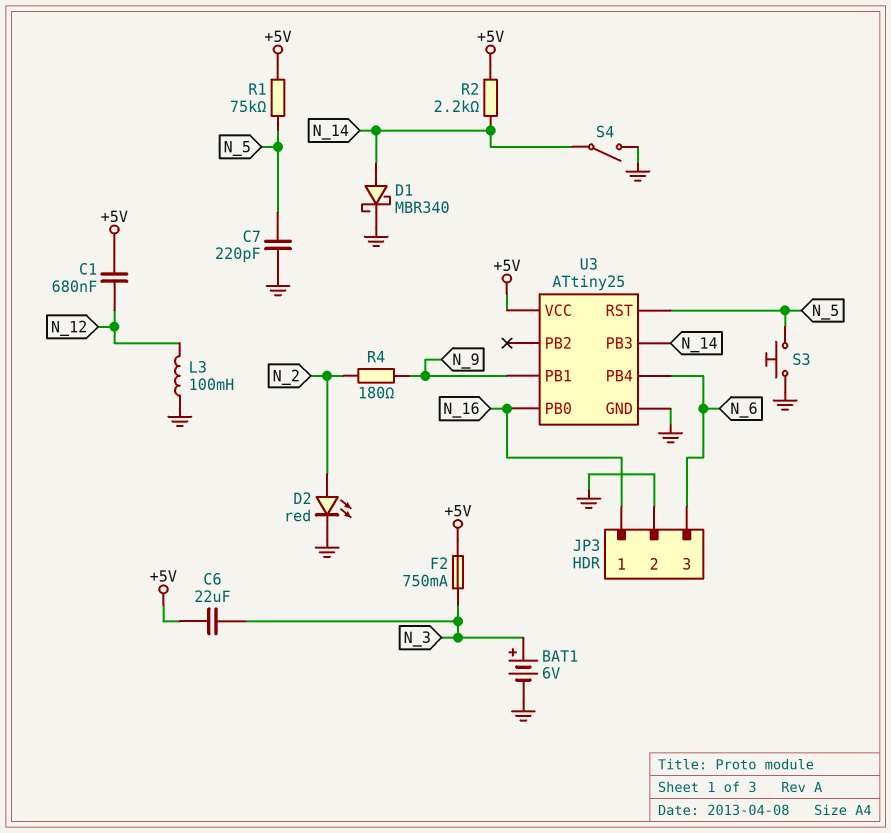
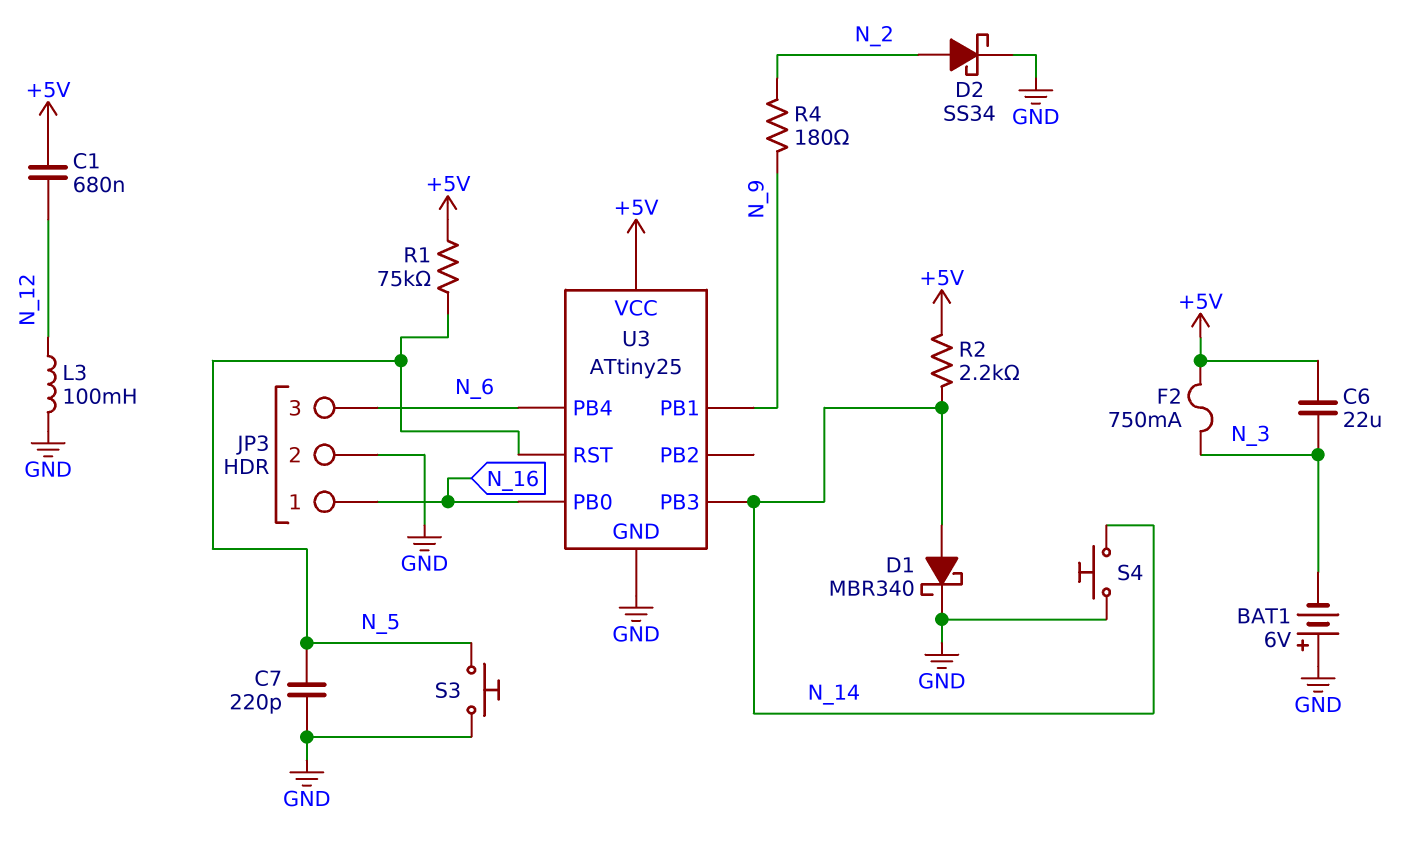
BAT1: 6V (plus N_3, minus GND) -> 6V (plus GND, minus N_3)
D2: LED red (A N_2, K GND) -> schottky SS34 (A N_2, K GND)
S4: switch (GND, N_14) -> button (GND, N_14)

